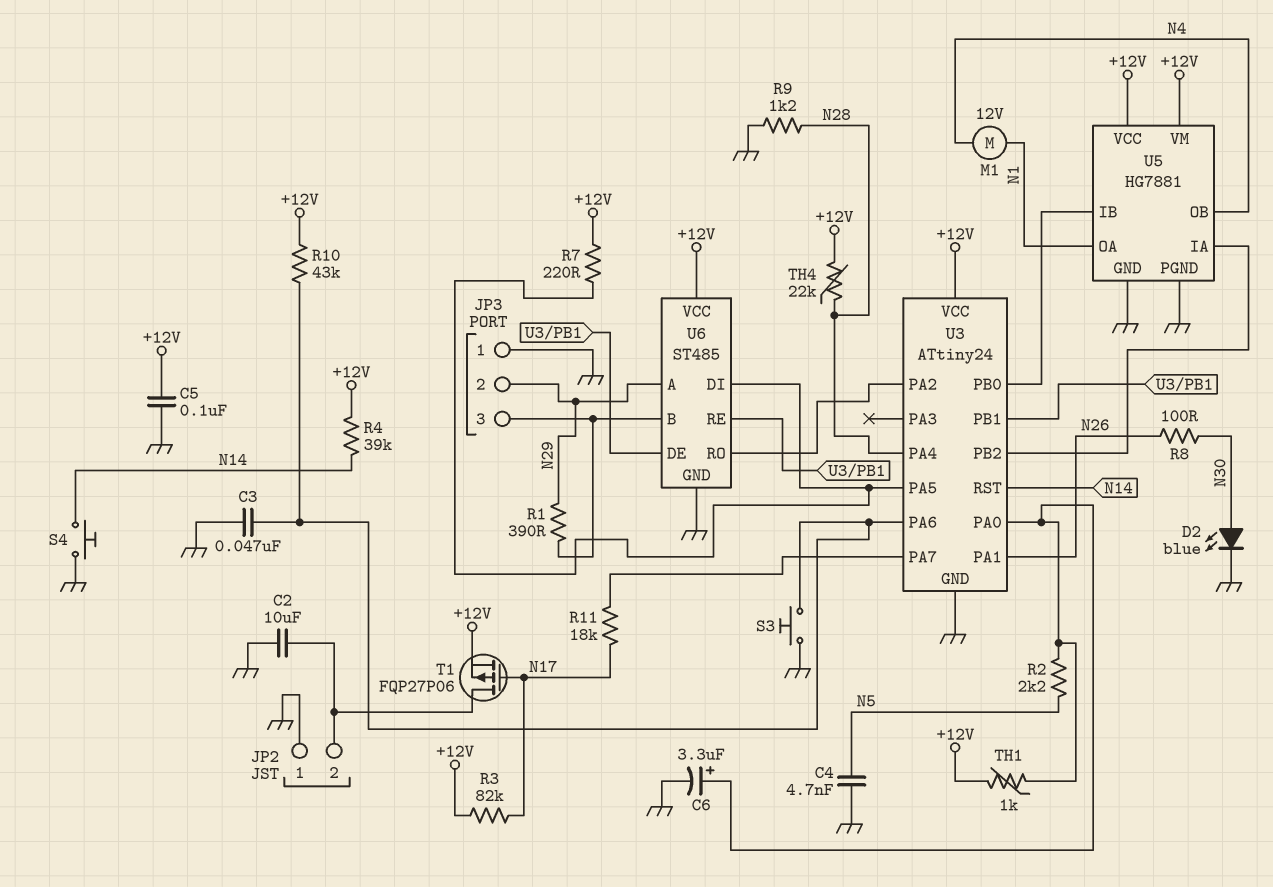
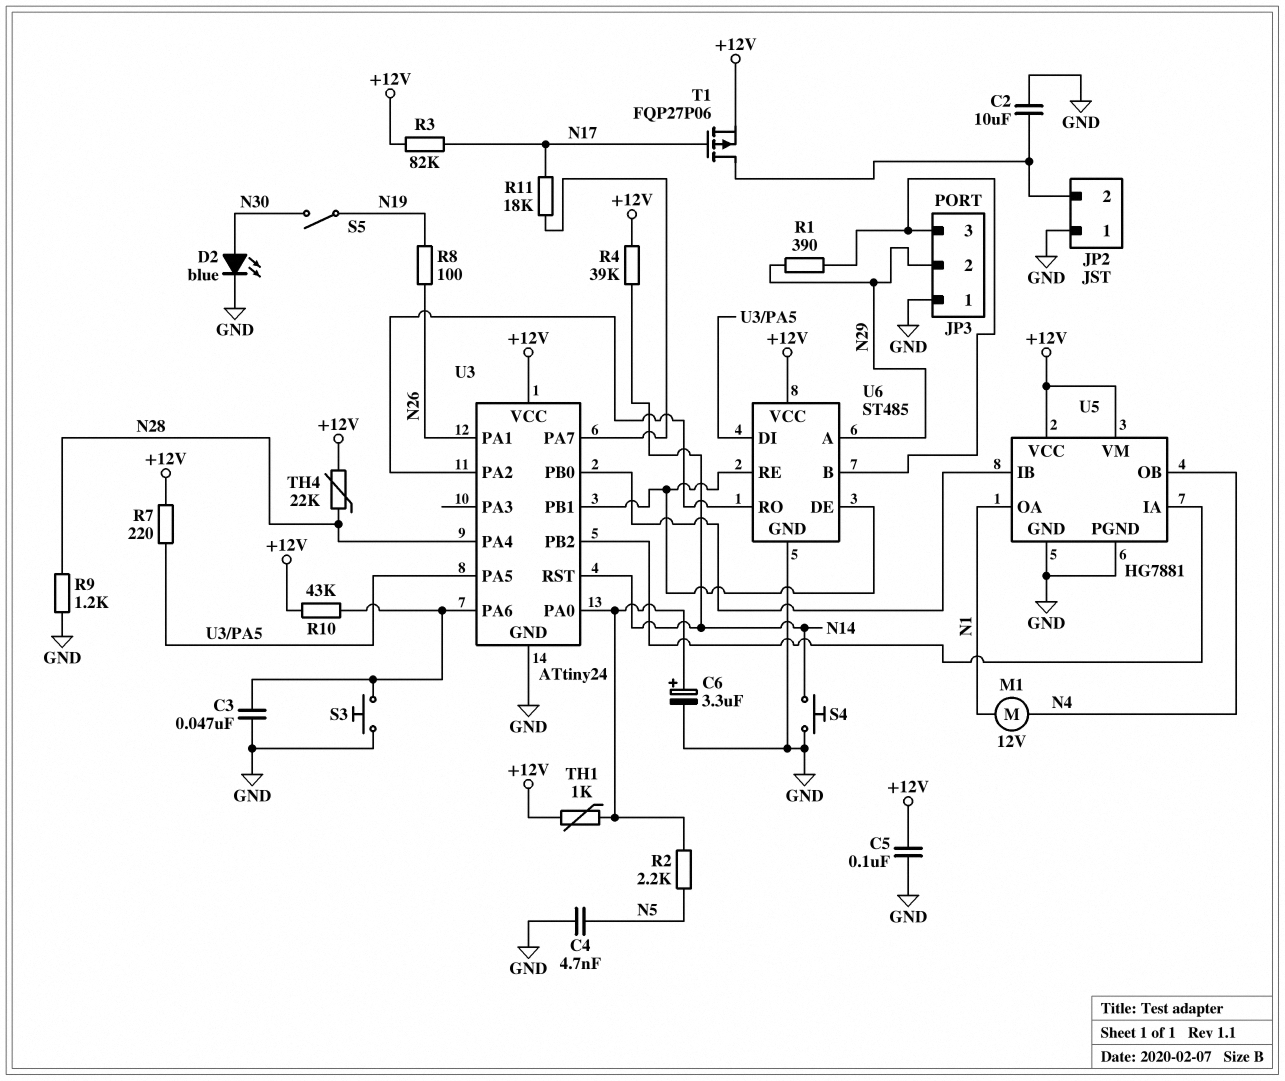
R8: 100 (N26, N30) -> 100 (N19, N26)
S5: none -> switch (N19, N30)

